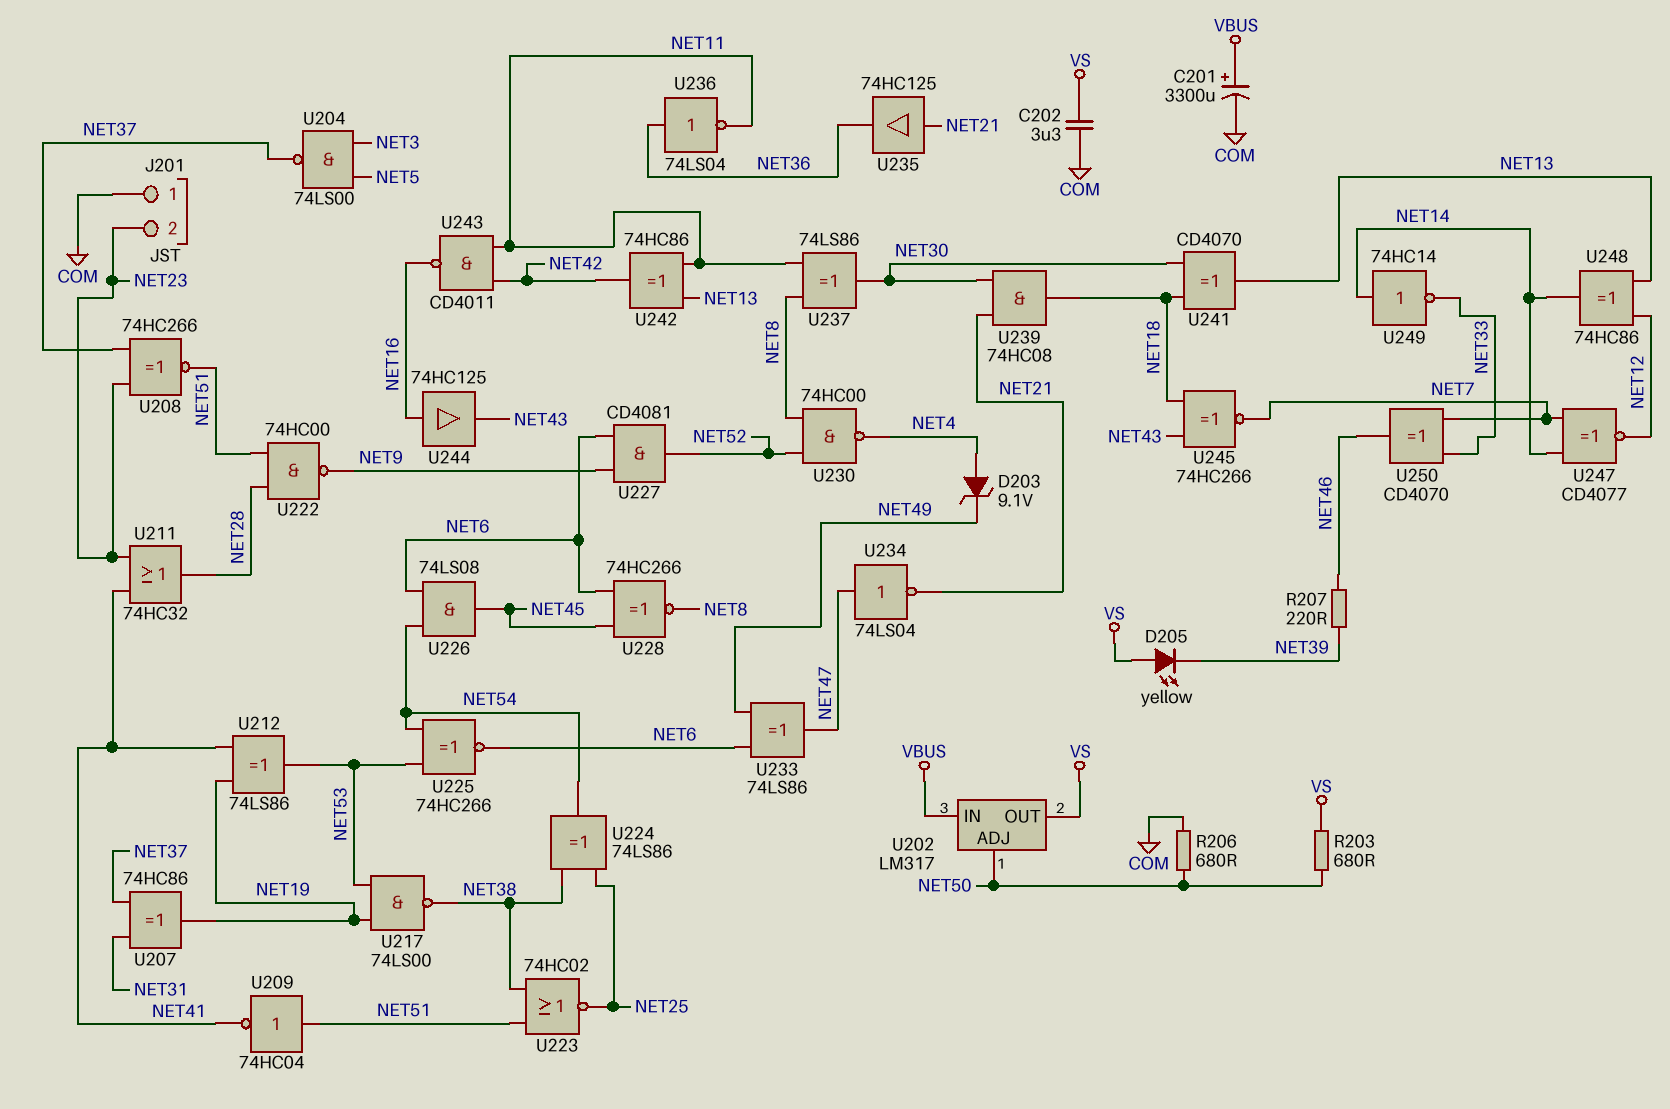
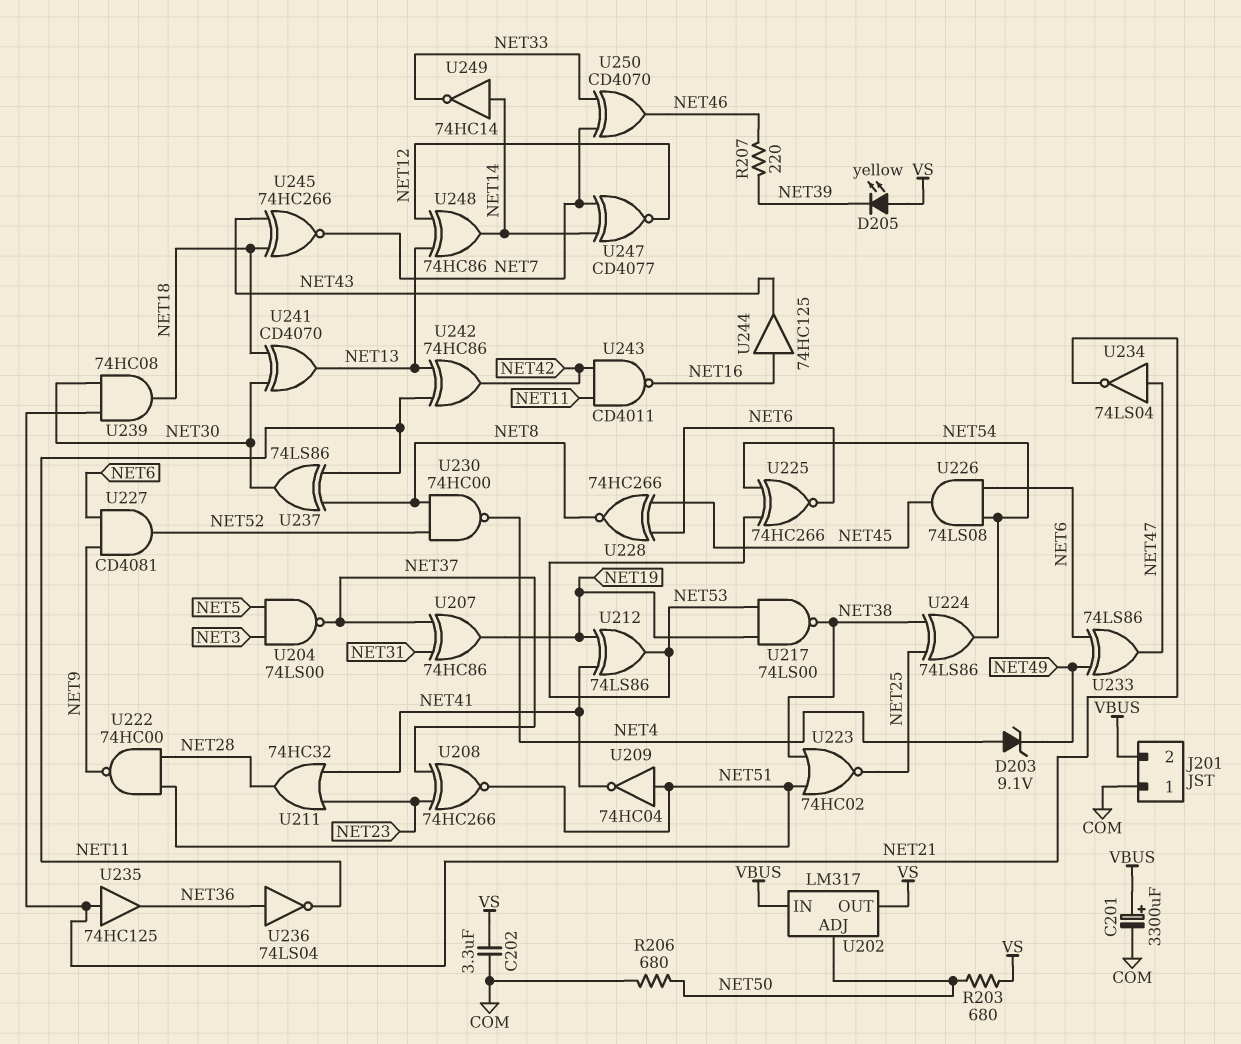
J201 pin 2: NET23 -> VBUS

